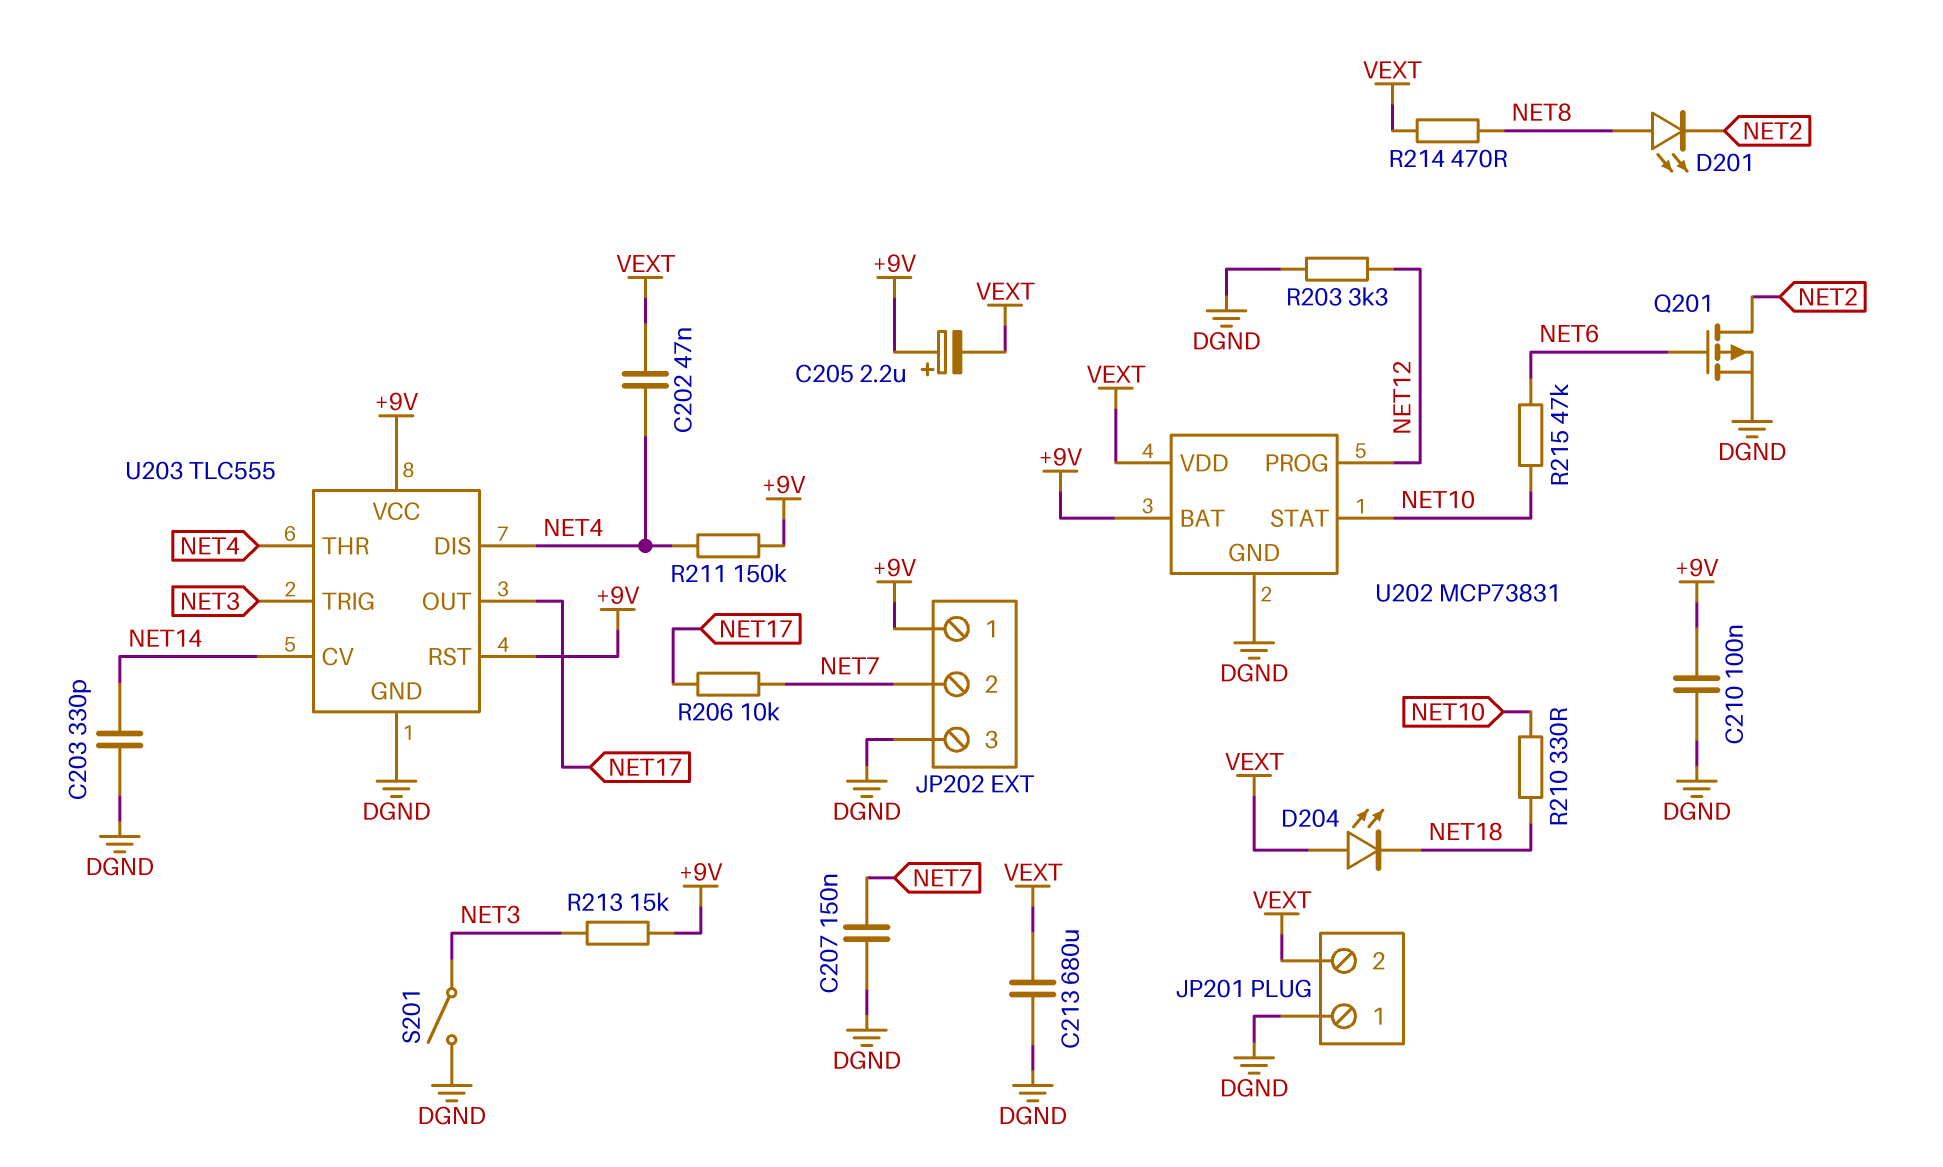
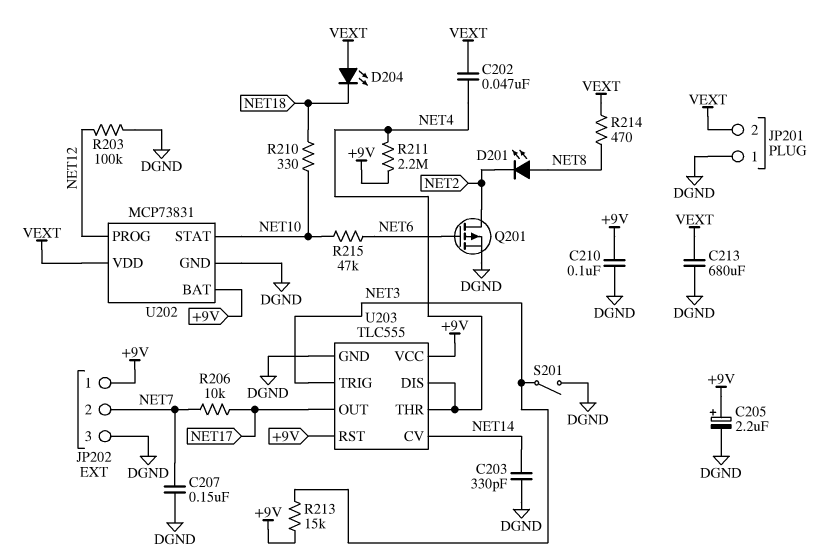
C205: 2.2uF (plus +9V, minus VEXT) -> 2.2uF (plus +9V, minus DGND)
R203: 3.3k (DGND, NET12) -> 100k (DGND, NET12)
R211: 150k (+9V, NET4) -> 2.2M (+9V, NET4)

